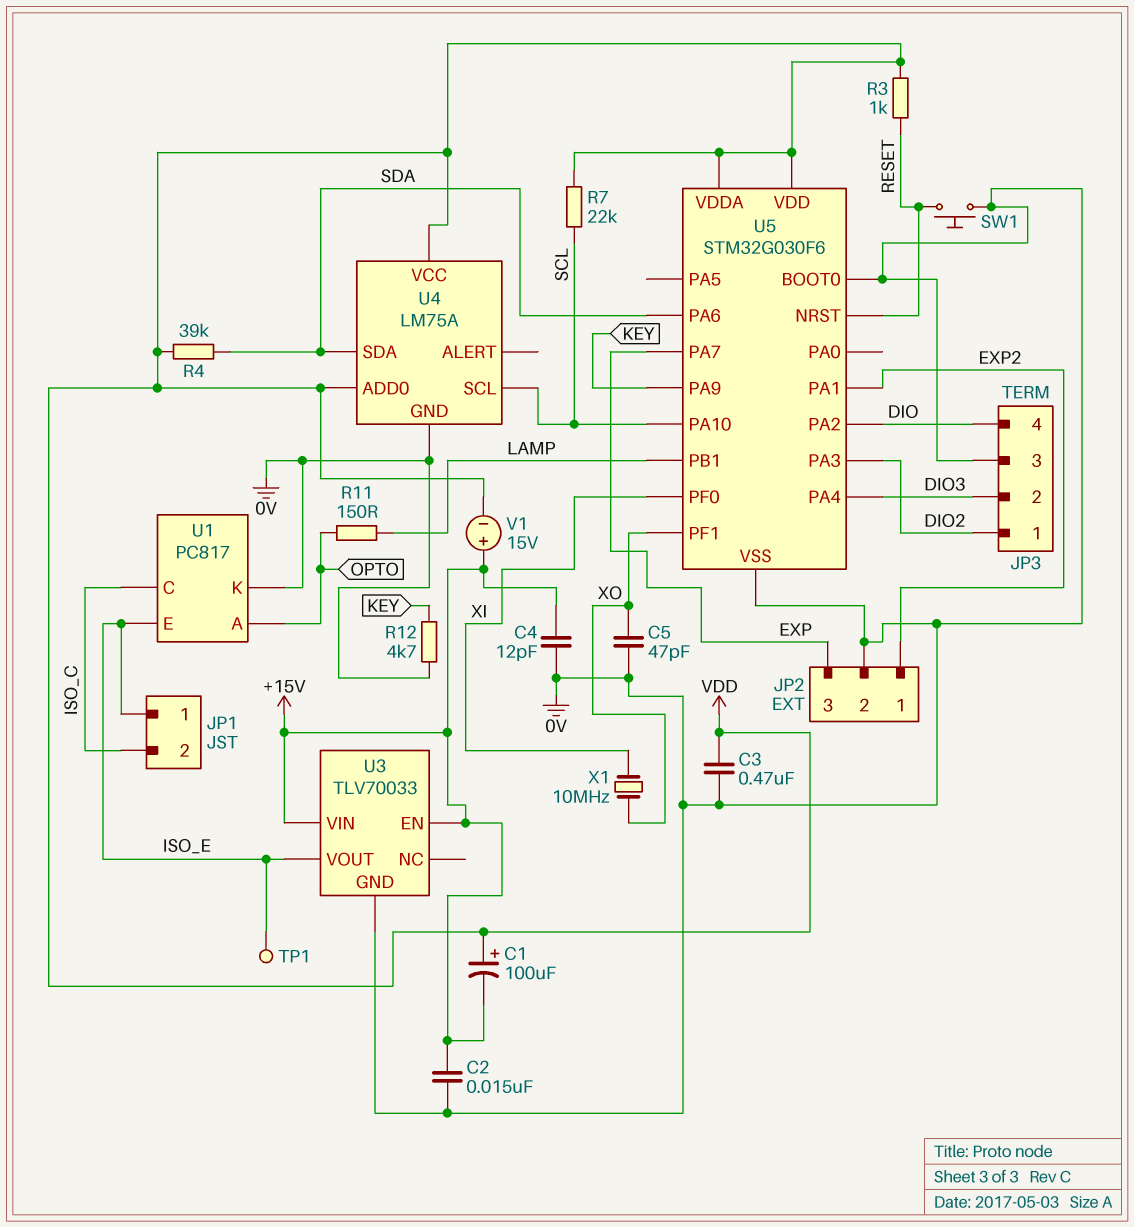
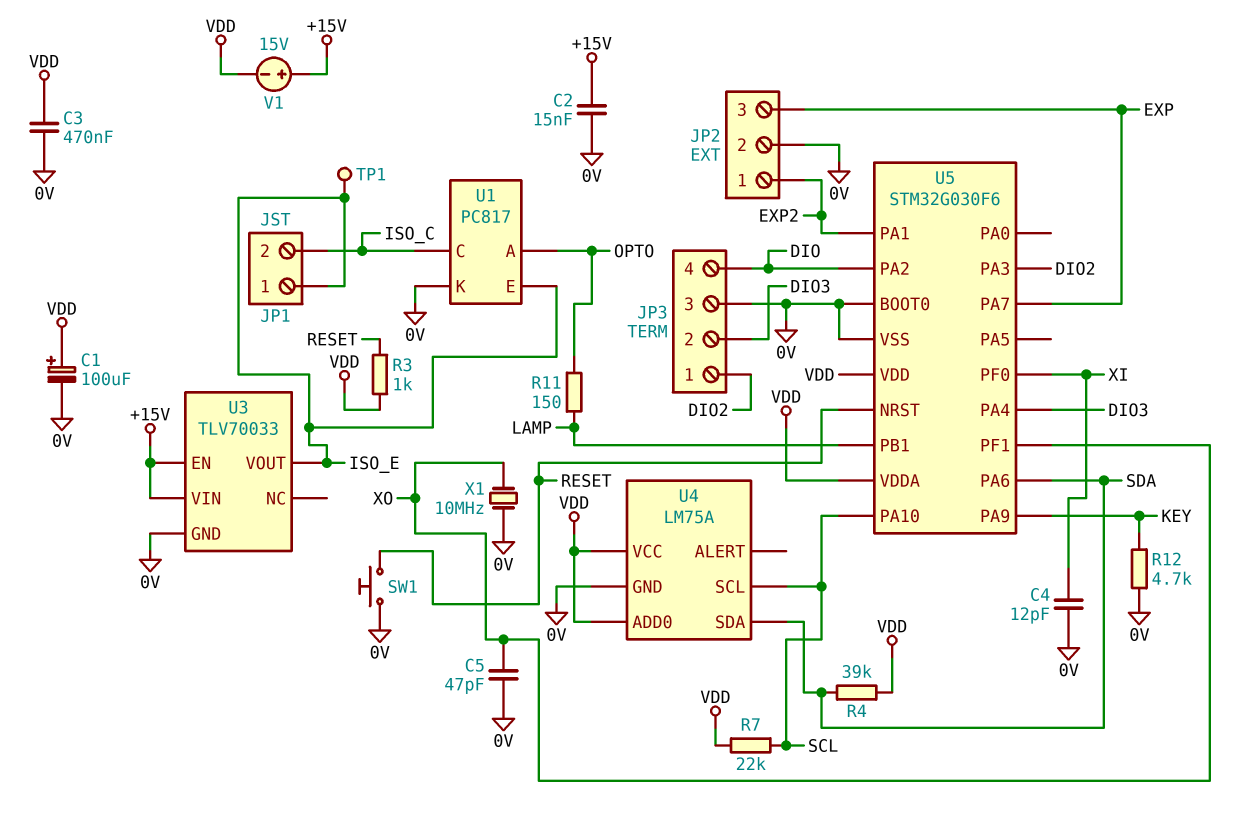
C1: 100uF (plus VDD, minus +15V) -> 100uF (plus VDD, minus 0V)
C4: 12pF (+15V, 0V) -> 12pF (0V, XI)
X1: 10MHz (XI, XO) -> 10MHz (0V, XO)

